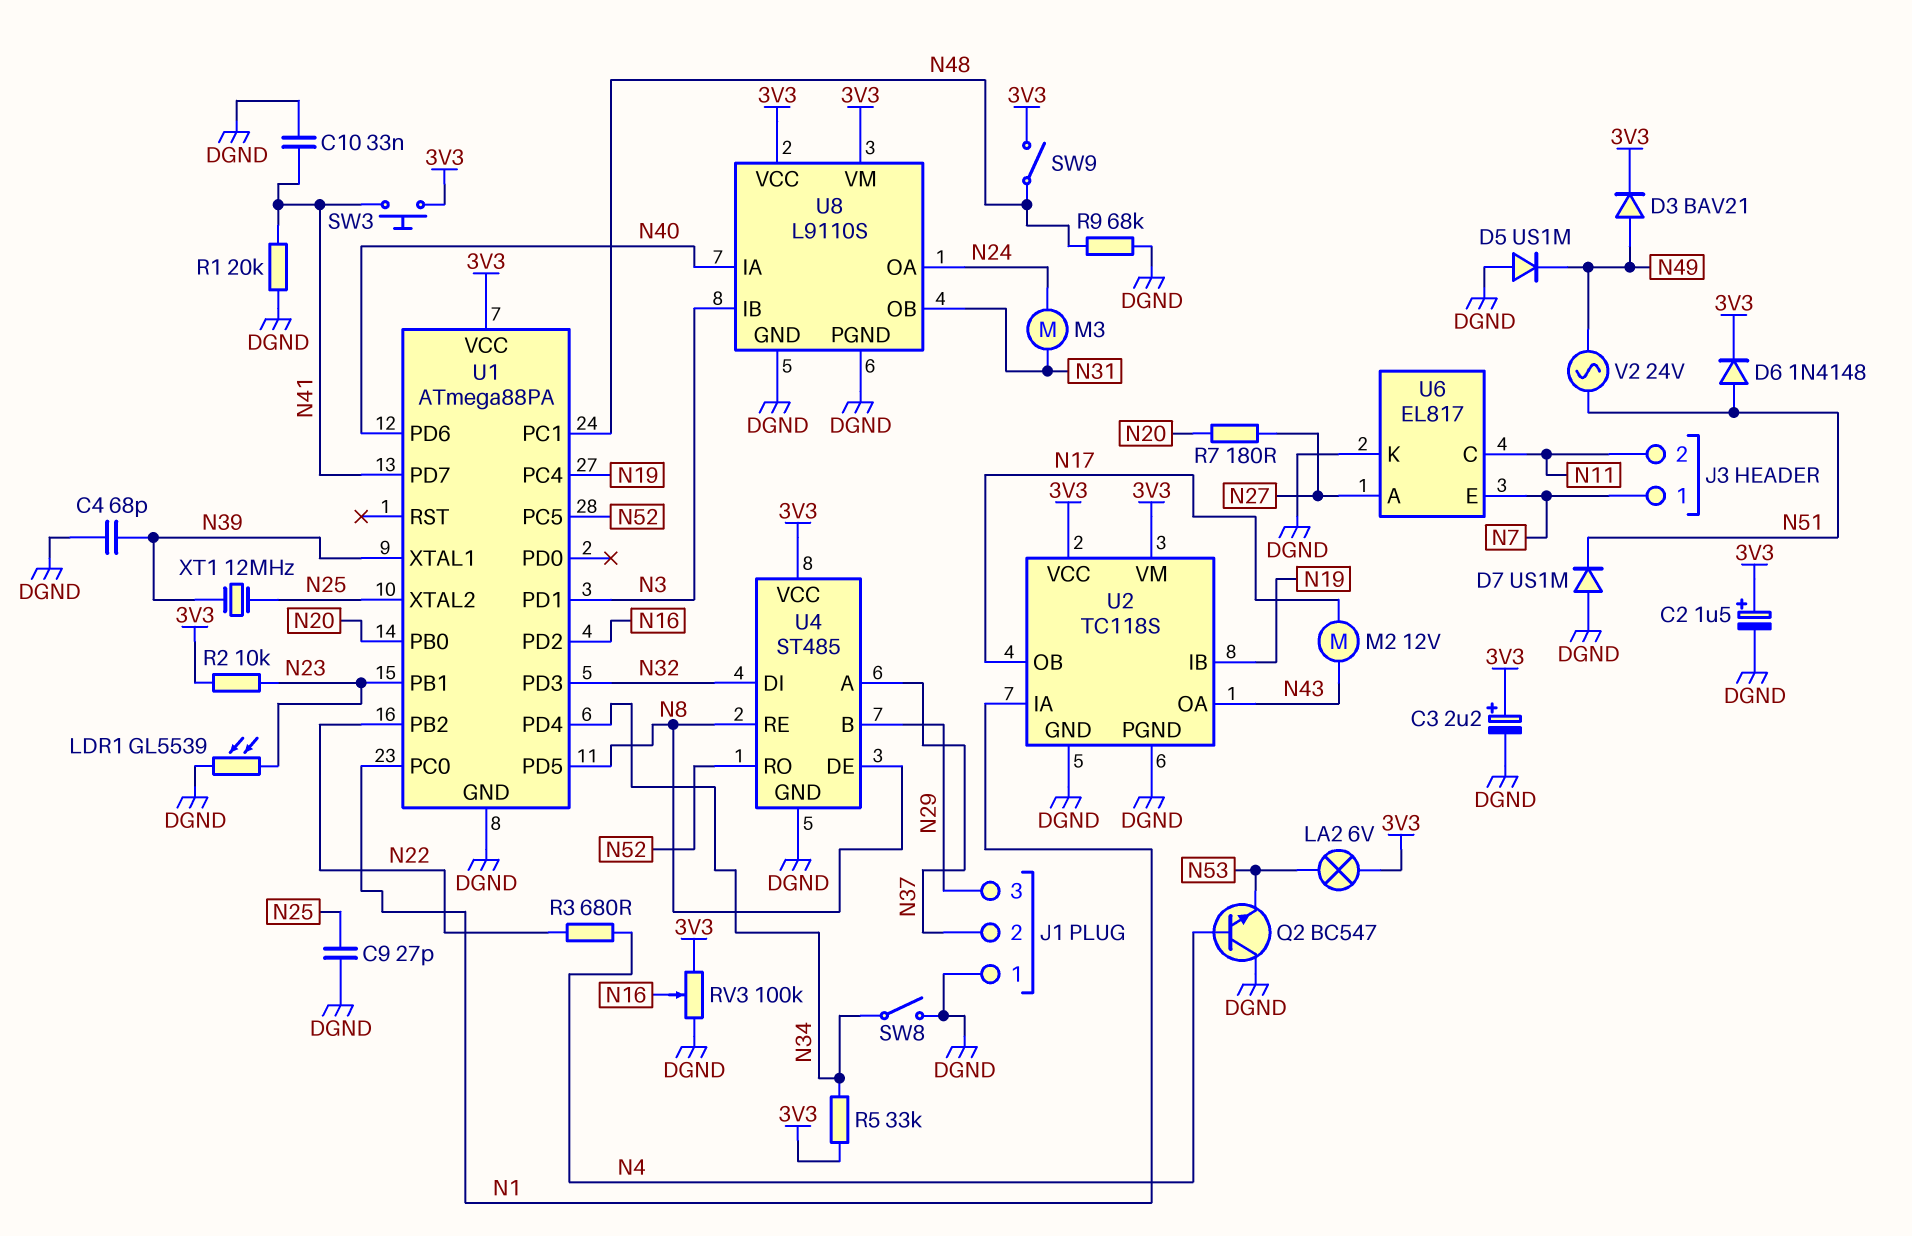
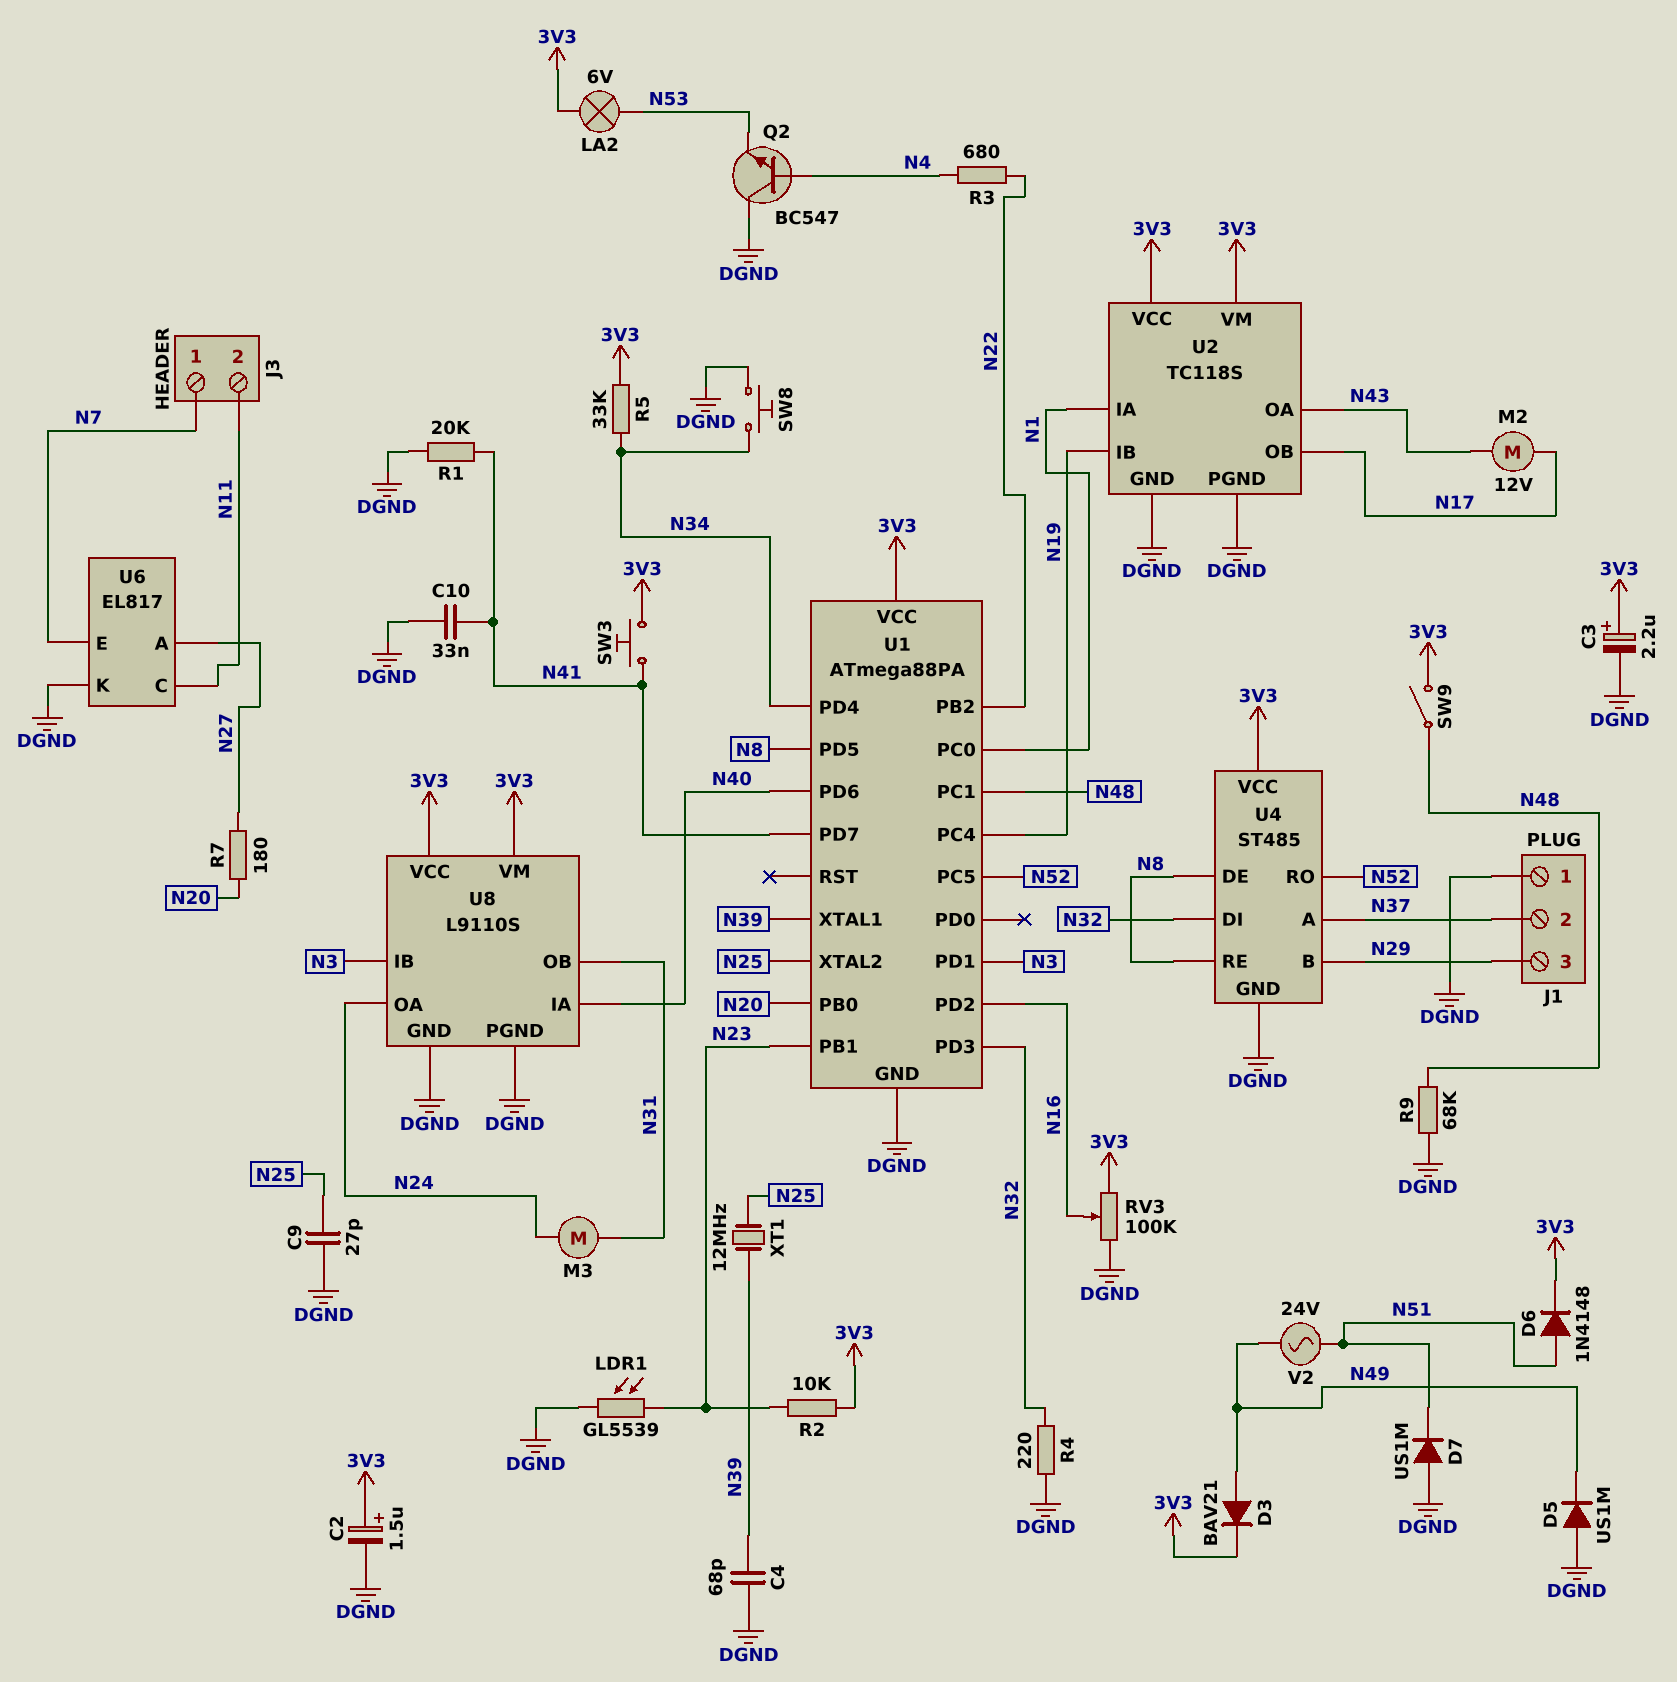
R4: none -> 220 (DGND, N32)
SW8: switch (DGND, N34) -> button (DGND, N34)

